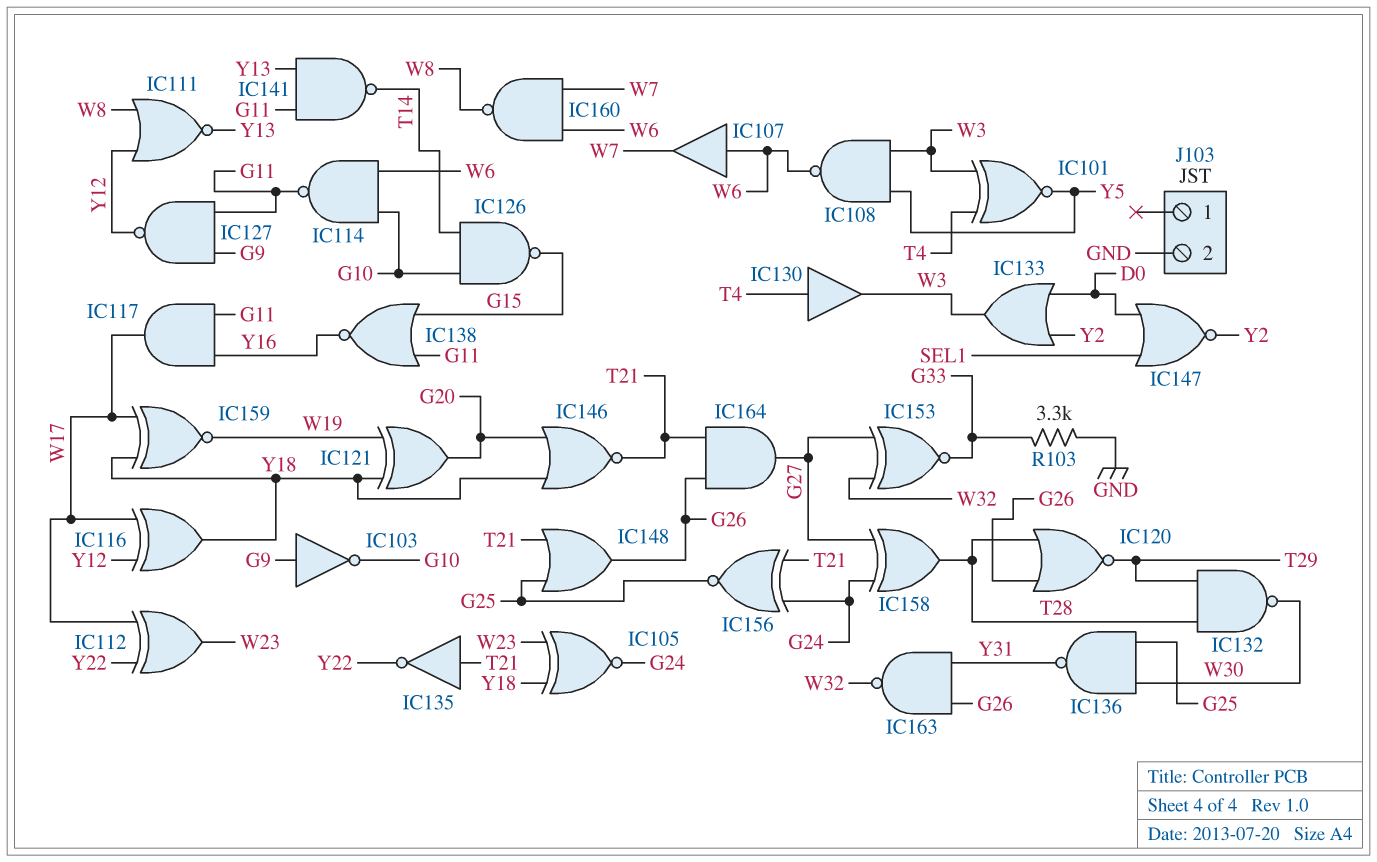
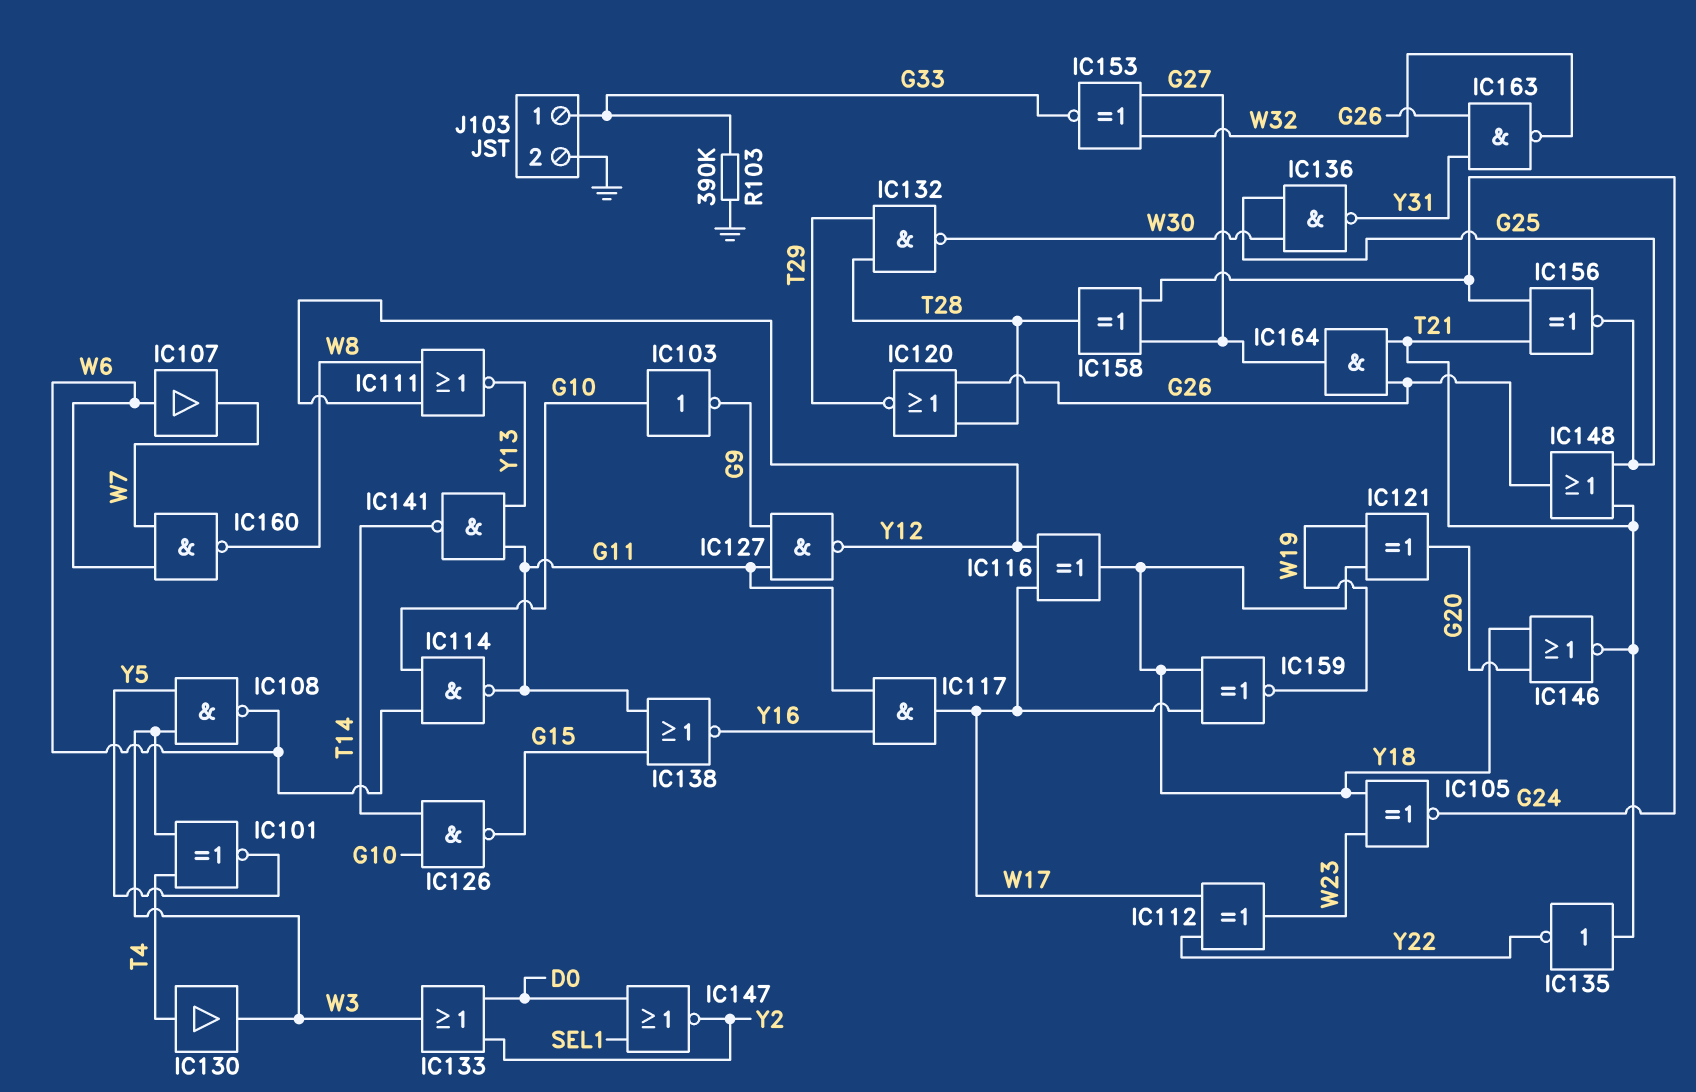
IC103: NOT (in G9, out G10) -> NOT (in G10, out G9)
J103 pin 1: none -> G33
R103: 3.3k (G33, GND) -> 390k (G33, GND)

